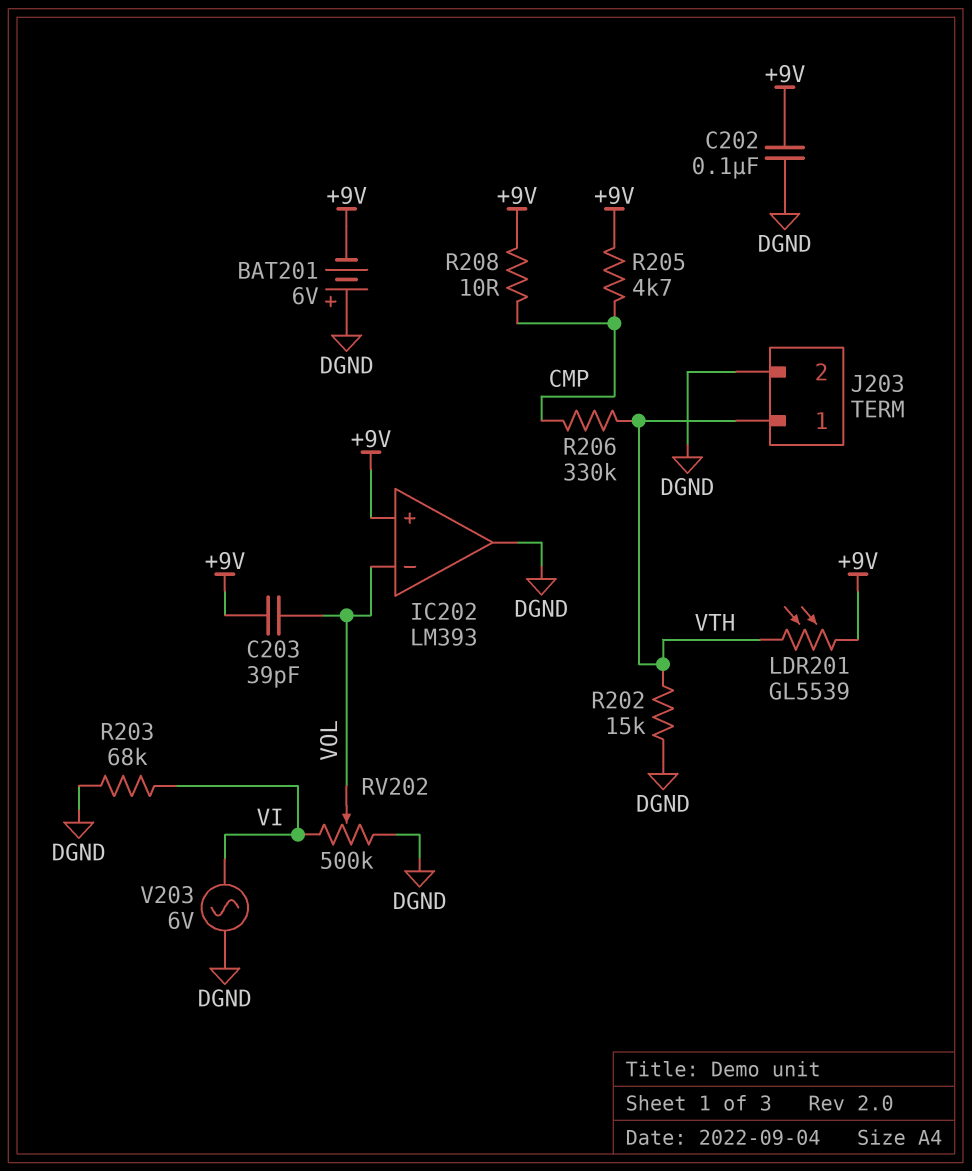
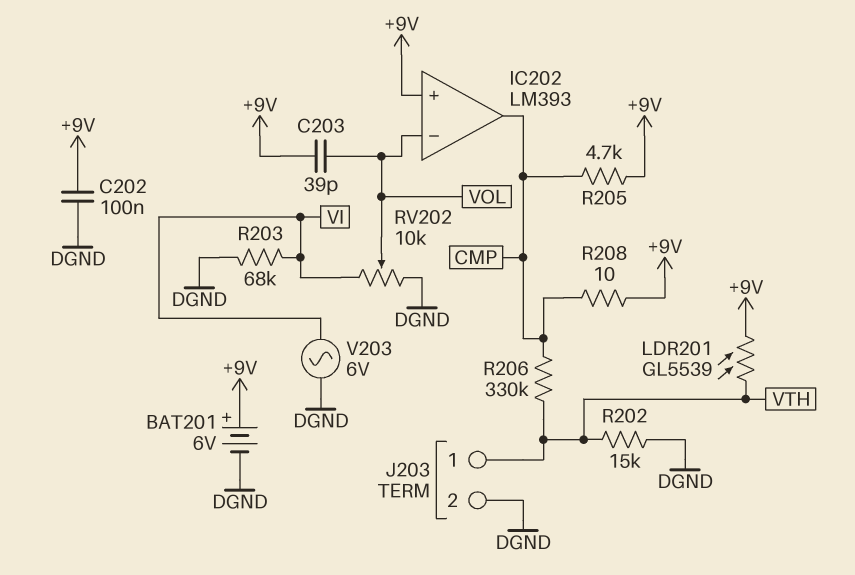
BAT201: 6V (plus DGND, minus +9V) -> 6V (plus +9V, minus DGND)
IC202 pin out: DGND -> CMP
RV202: 500k (DGND, VI, wiper VOL) -> 10k (DGND, VI, wiper VOL)

